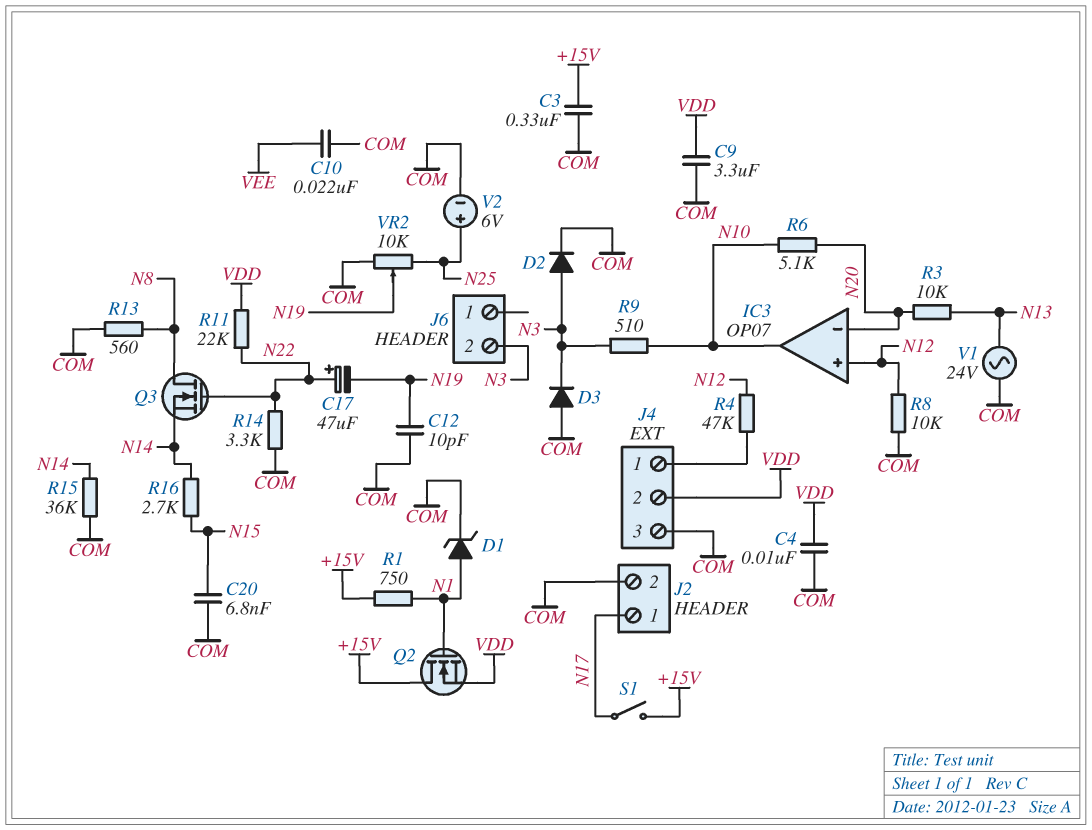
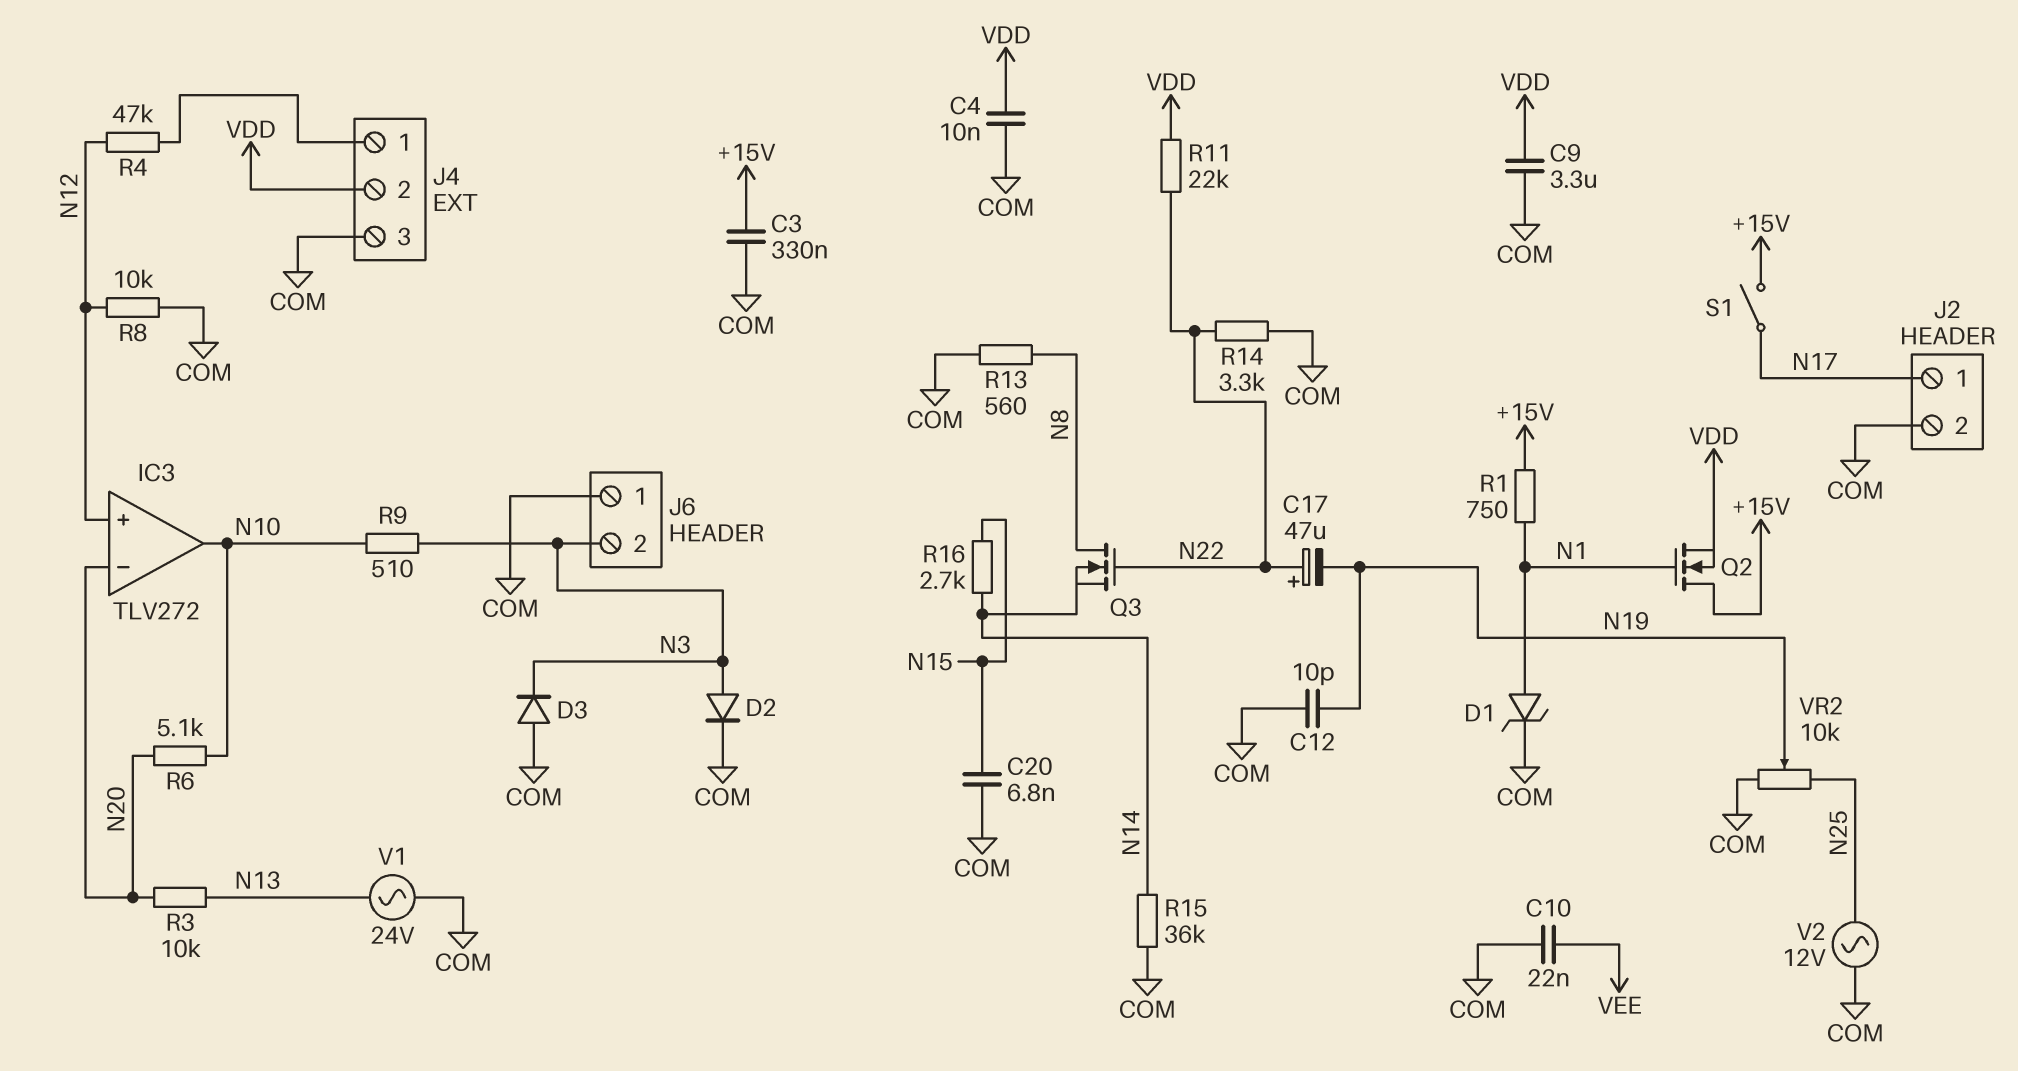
IC3: OP07 -> TLV272
J6 pin 1: none -> COM
V2: 6V (plus N25, minus COM) -> AC 12V (COM, N25)

